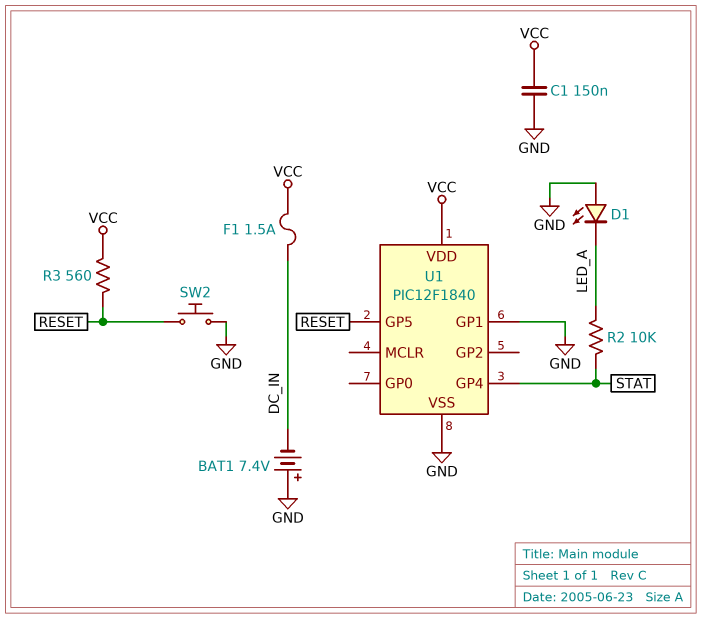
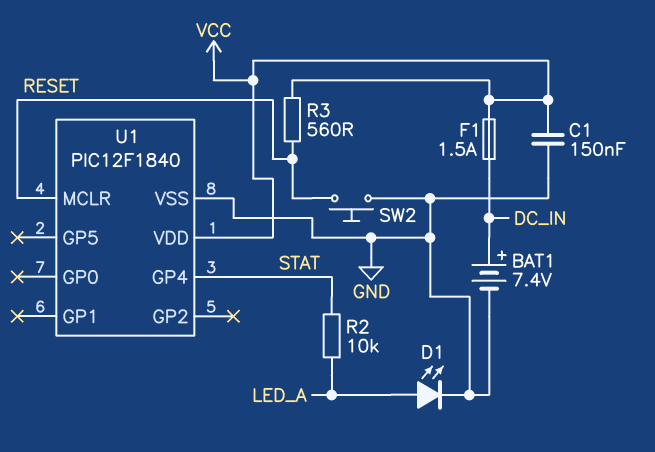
BAT1: 7.4V (plus GND, minus DC_IN) -> 7.4V (plus DC_IN, minus GND)
D1: LED (A GND, K LED_A) -> LED (A LED_A, K GND)
U1 pin GP1: GND -> none
U1 pin GP5: RESET -> none
U1 pin MCLR: none -> RESET

